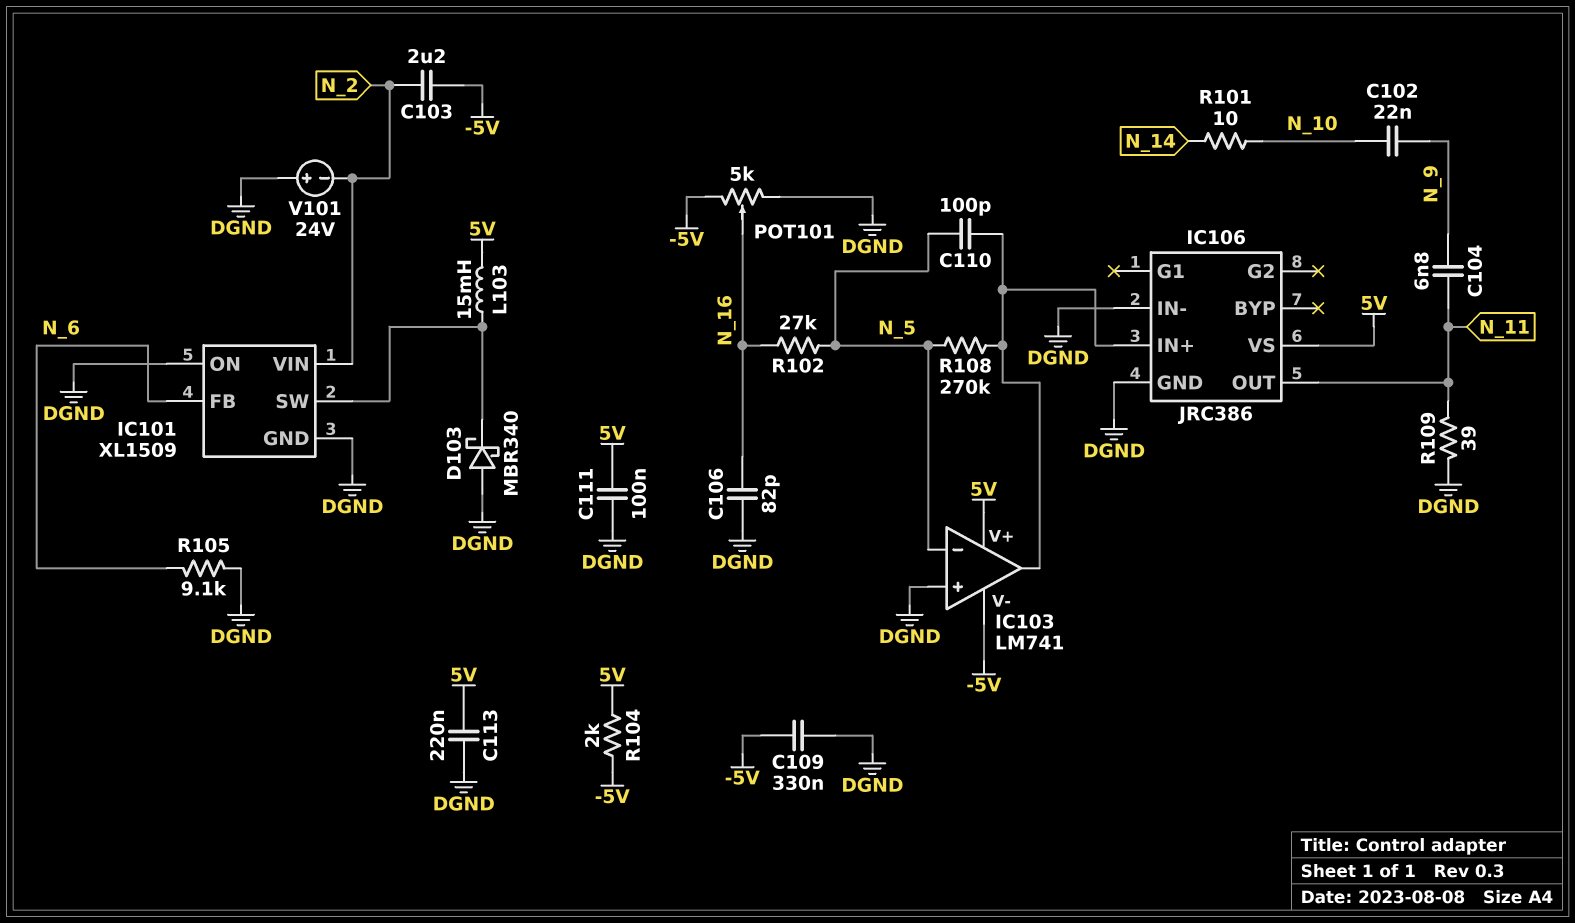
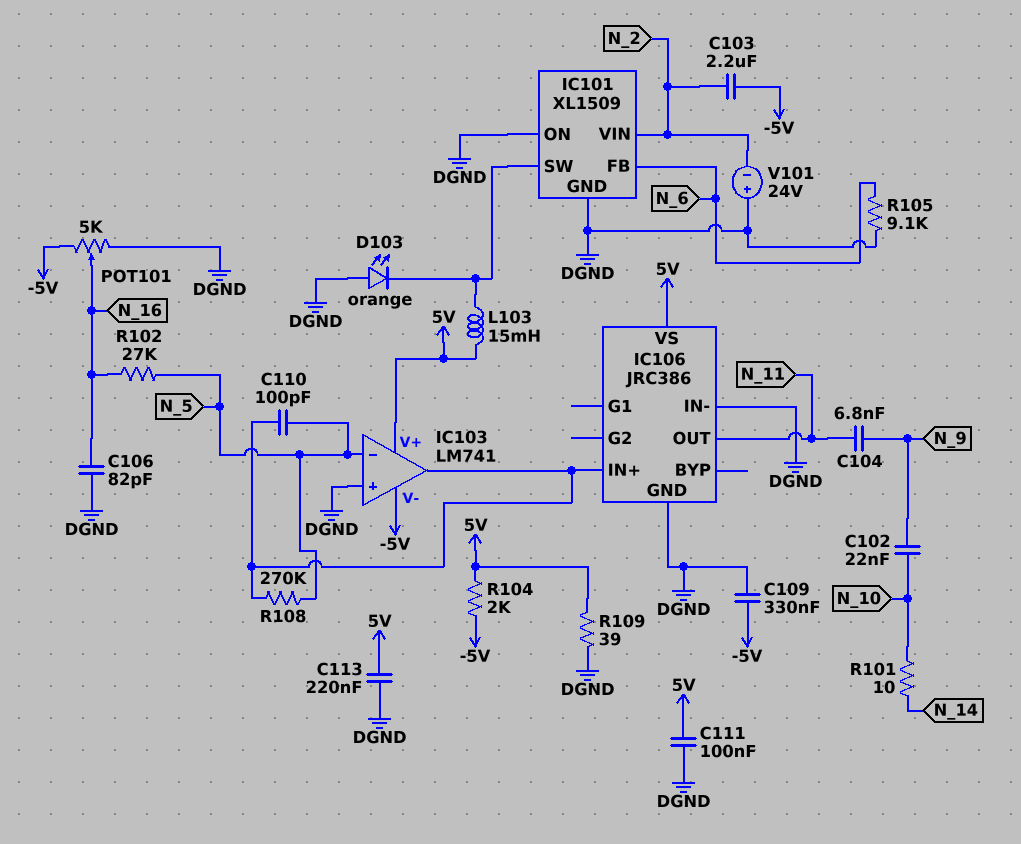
D103: schottky MBR340 (A DGND, K IC101/SW) -> LED orange (A DGND, K IC101/SW)
R109: 39 (DGND, N_11) -> 39 (5V, DGND)

